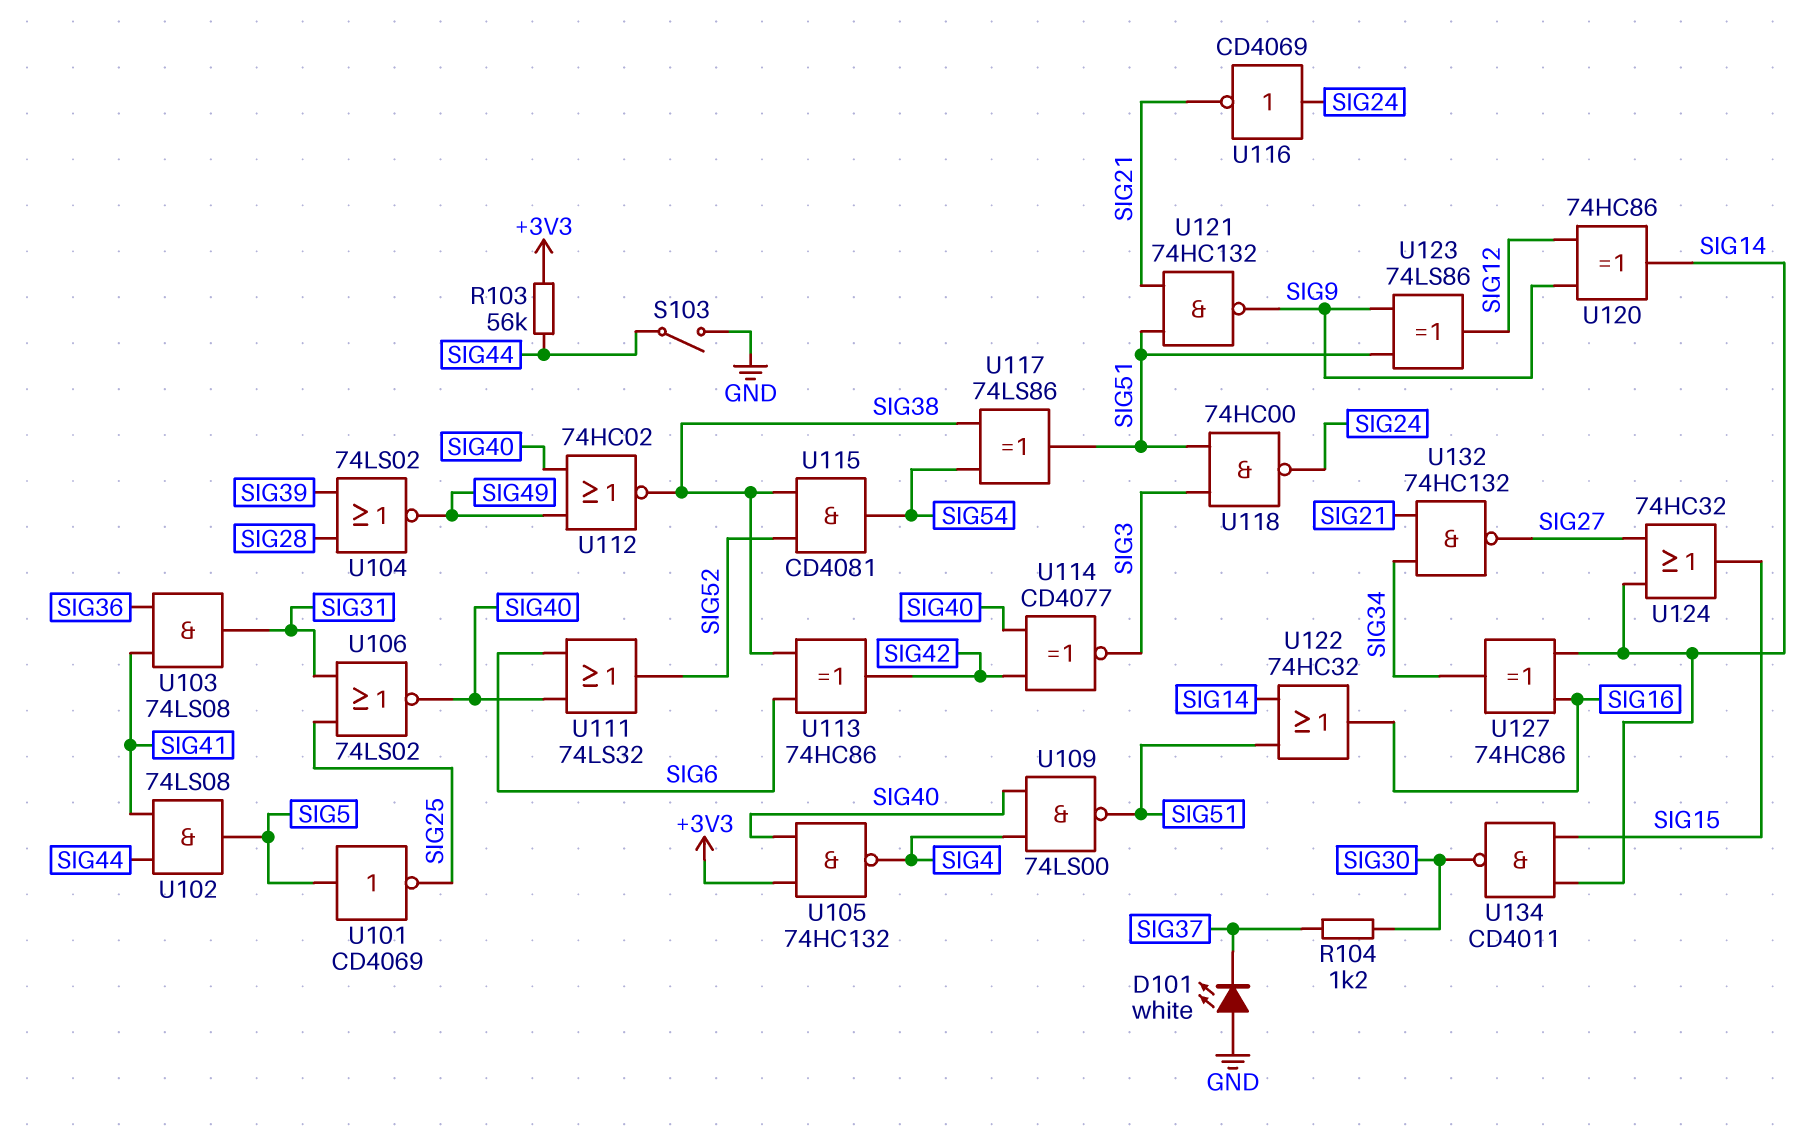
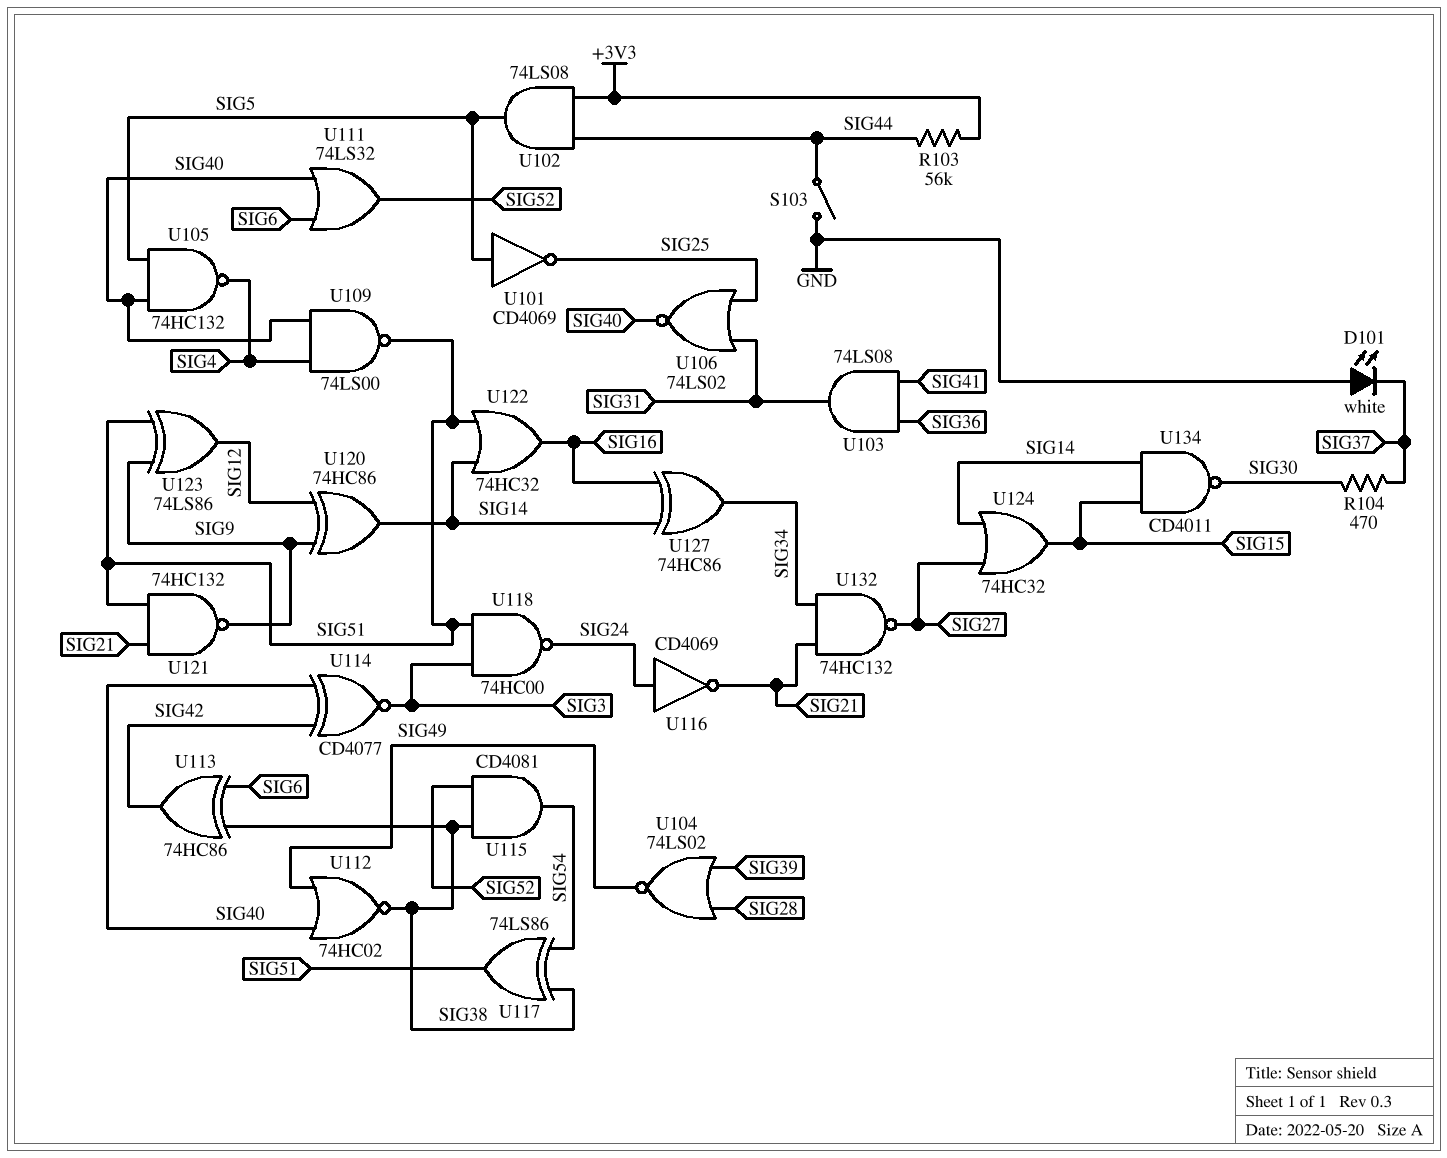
R104: 1.2k (SIG30, SIG37) -> 470 (SIG30, SIG37)
U102: AND 74LS08 (in SIG41, in SIG44, out SIG5) -> AND 74LS08 (in +3V3, in SIG44, out SIG5)
U105: NAND 74HC132 (in +3V3, in SIG40, out SIG4) -> NAND 74HC132 (in SIG5, in SIG40, out SIG4)

